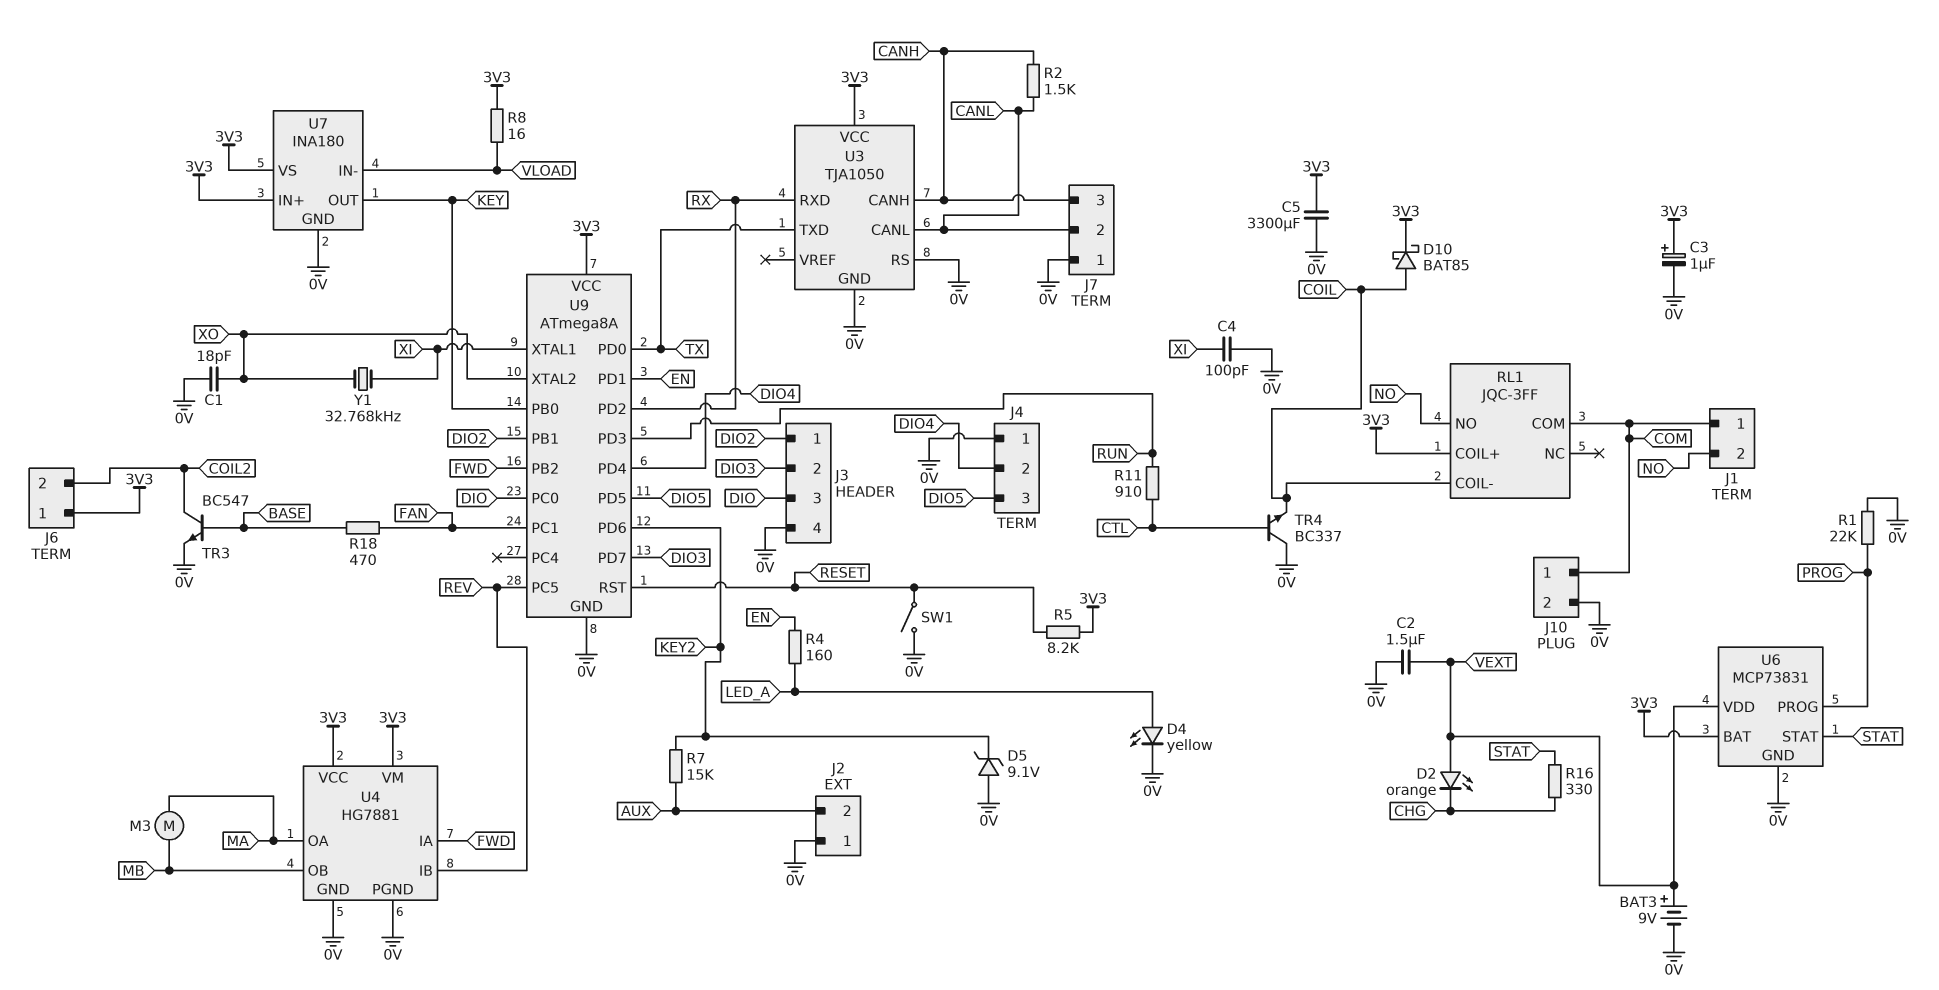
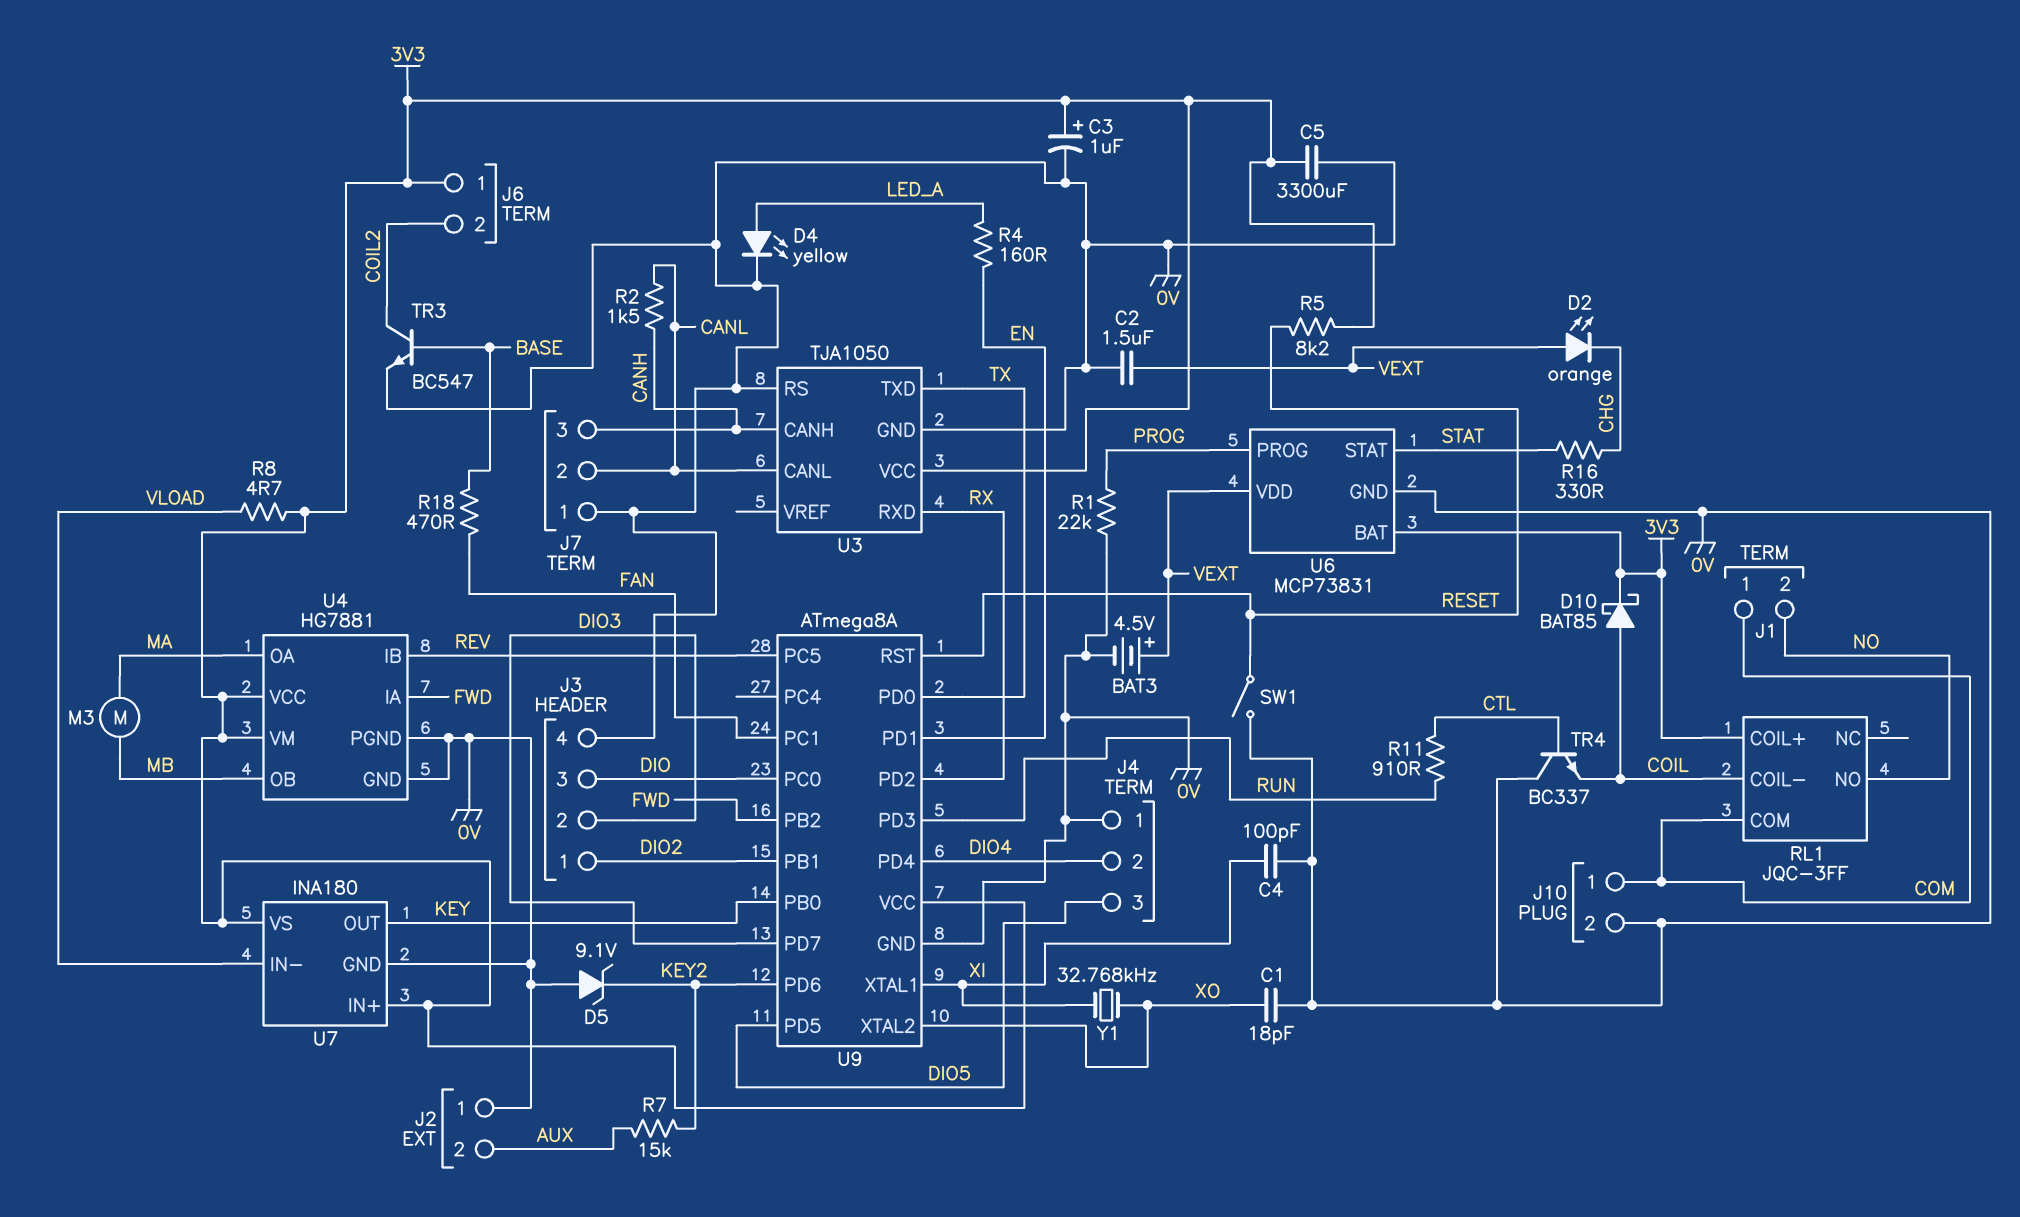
BAT3: 9V (plus VEXT, minus 0V) -> 4.5V (plus VEXT, minus 0V)
R8: 16 (3V3, VLOAD) -> 4.7 (3V3, VLOAD)

